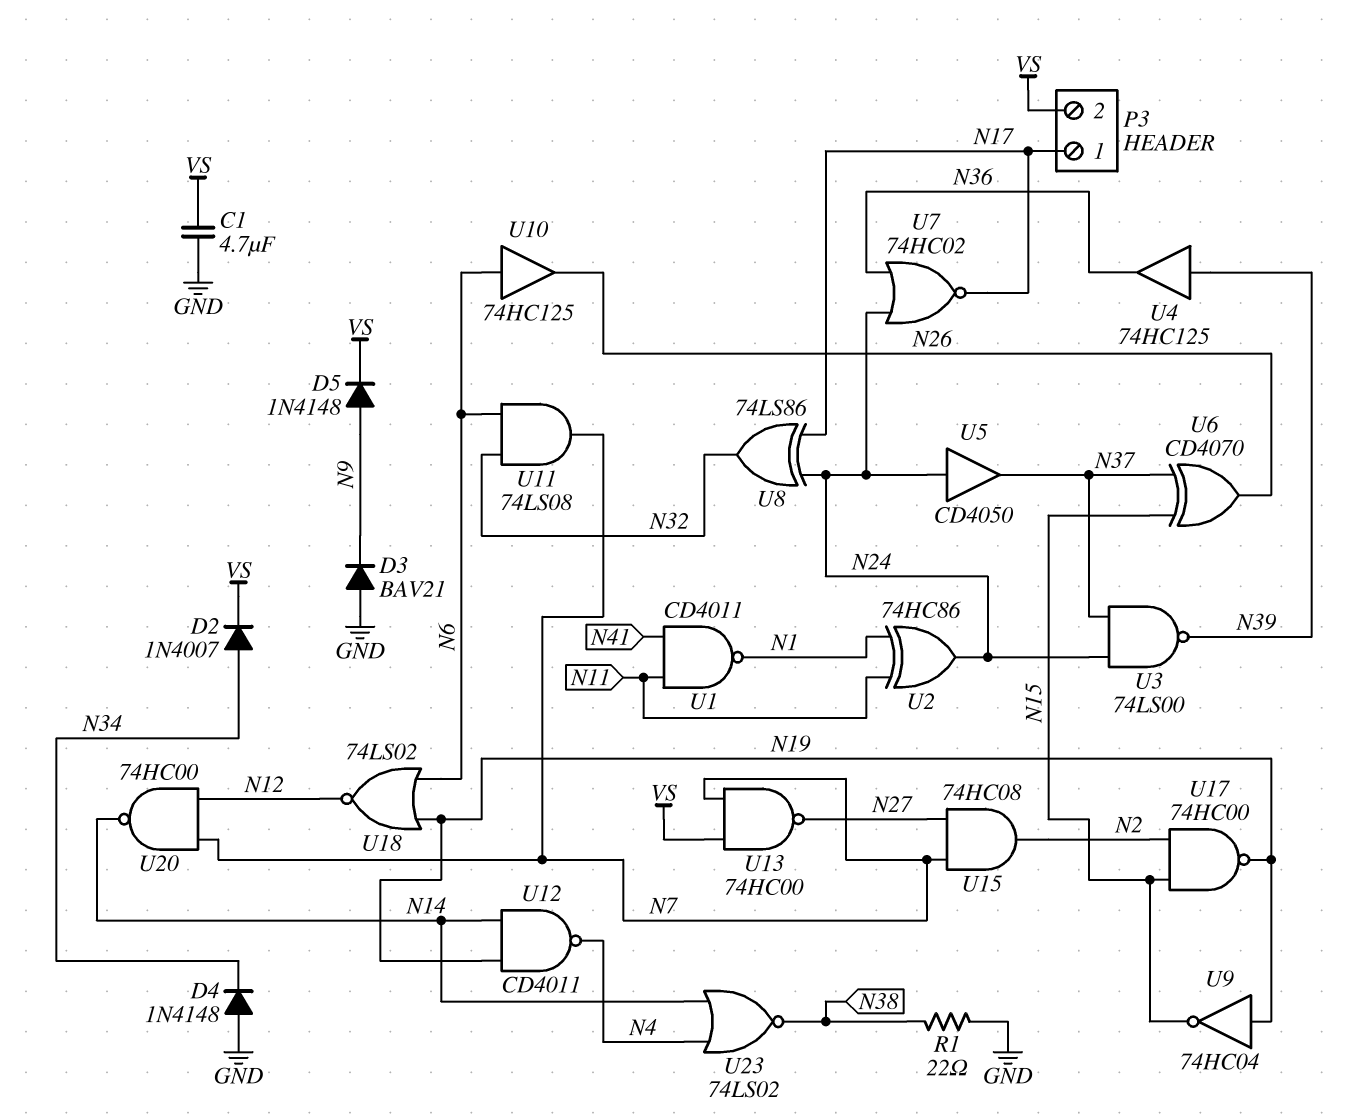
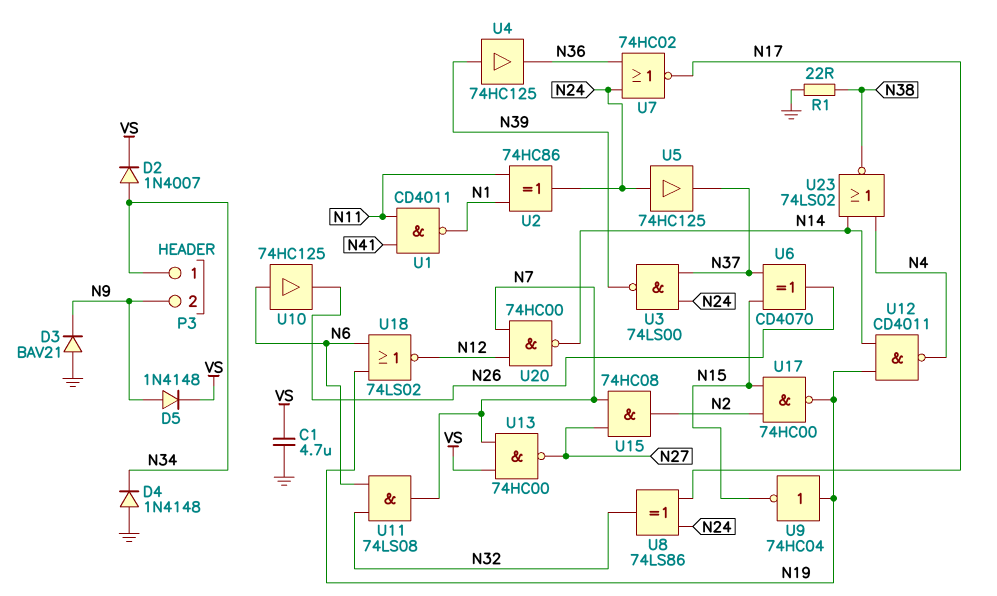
P3 pin 1: N17 -> N34
P3 pin 2: VS -> N9
U5: buffer CD4050 (in N24, out N37) -> buffer 74HC125 (in N24, out N37)

